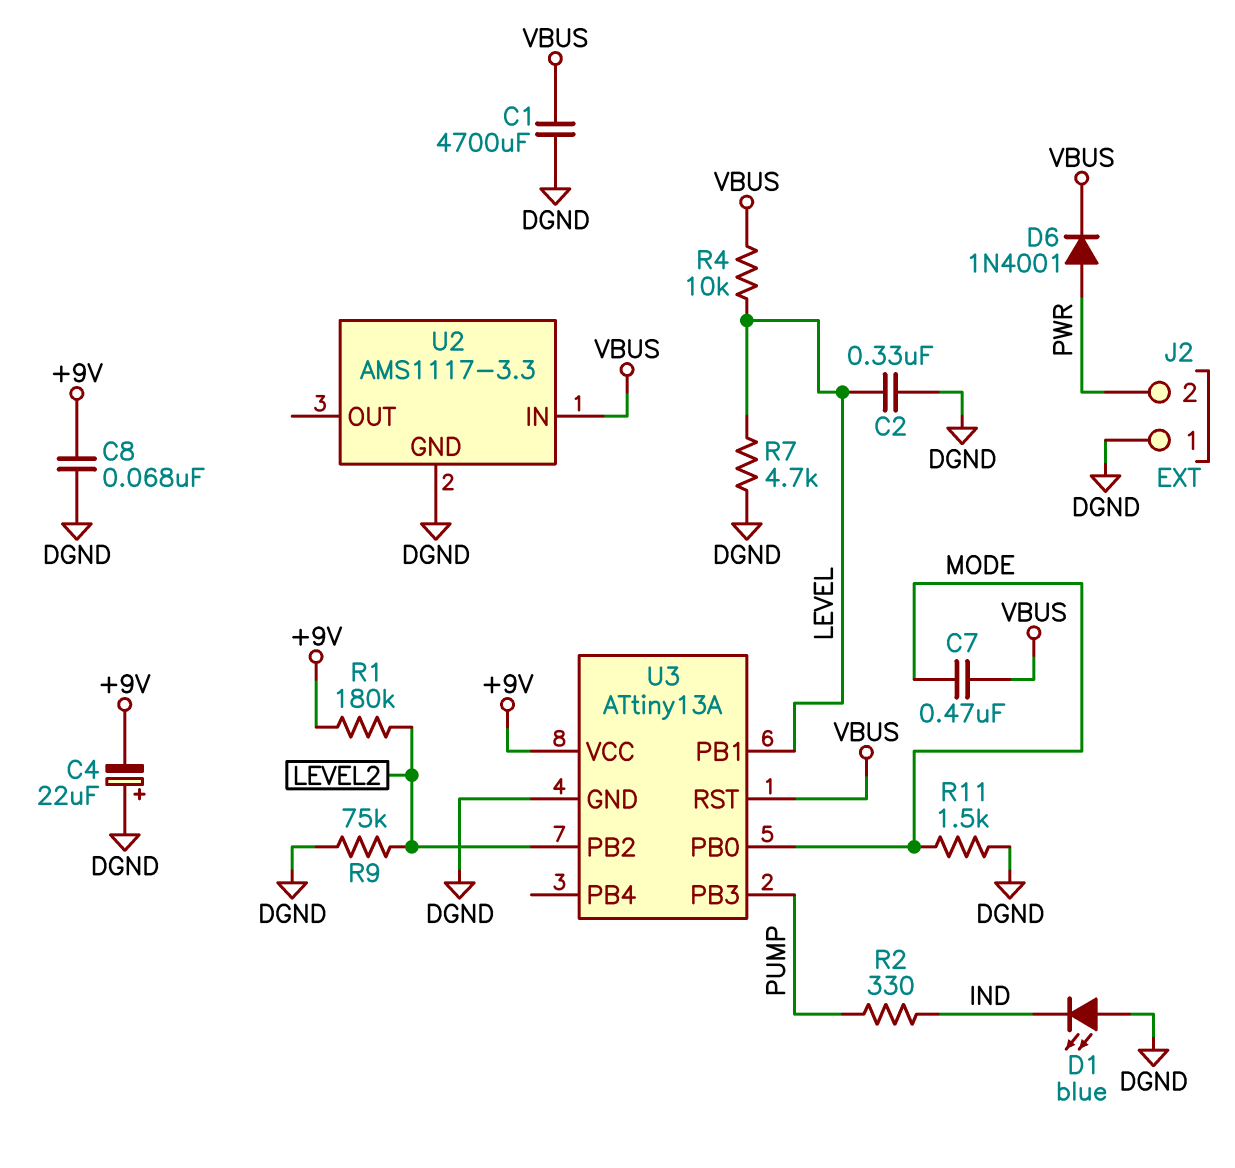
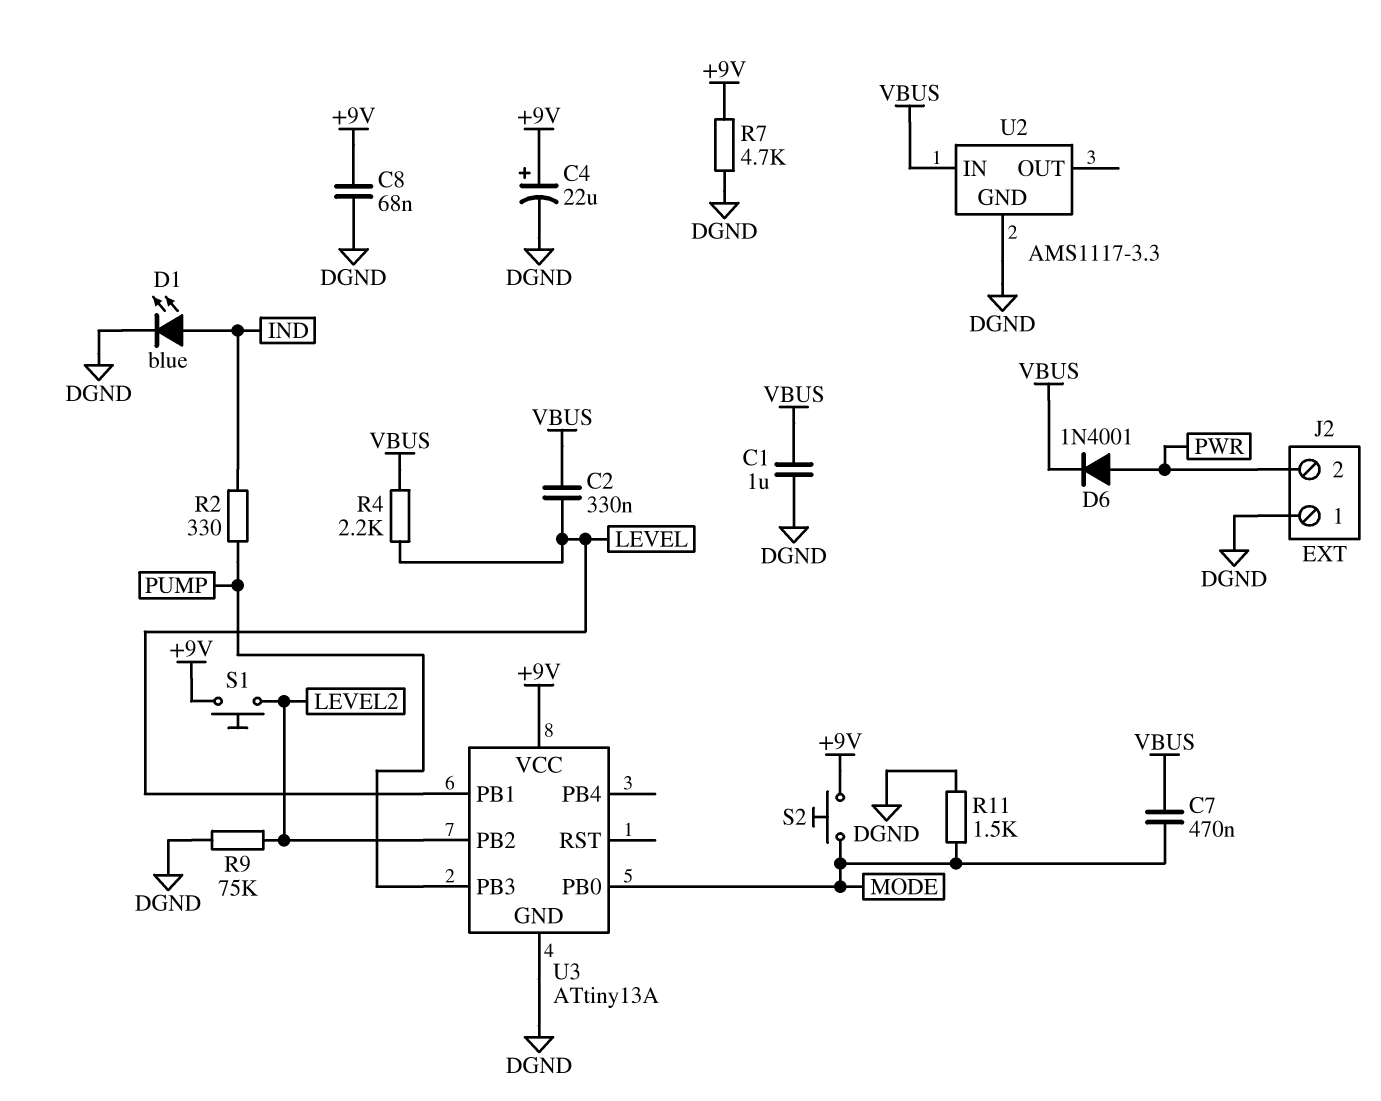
C1: 4700uF (DGND, VBUS) -> 1uF (DGND, VBUS)
C2: 330nF (DGND, LEVEL) -> 330nF (LEVEL, VBUS)
C4: 22uF (plus DGND, minus +9V) -> 22uF (plus +9V, minus DGND)
D1: LED blue (A DGND, K IND) -> LED blue (A IND, K DGND)
R1: 180k (+9V, LEVEL2) -> none
R4: 10k (LEVEL, VBUS) -> 2.2k (LEVEL, VBUS)
R7: 4.7k (DGND, LEVEL) -> 4.7k (+9V, DGND)
S1: none -> button (+9V, LEVEL2)
S2: none -> button (+9V, MODE)
U3 pin RST: VBUS -> none

